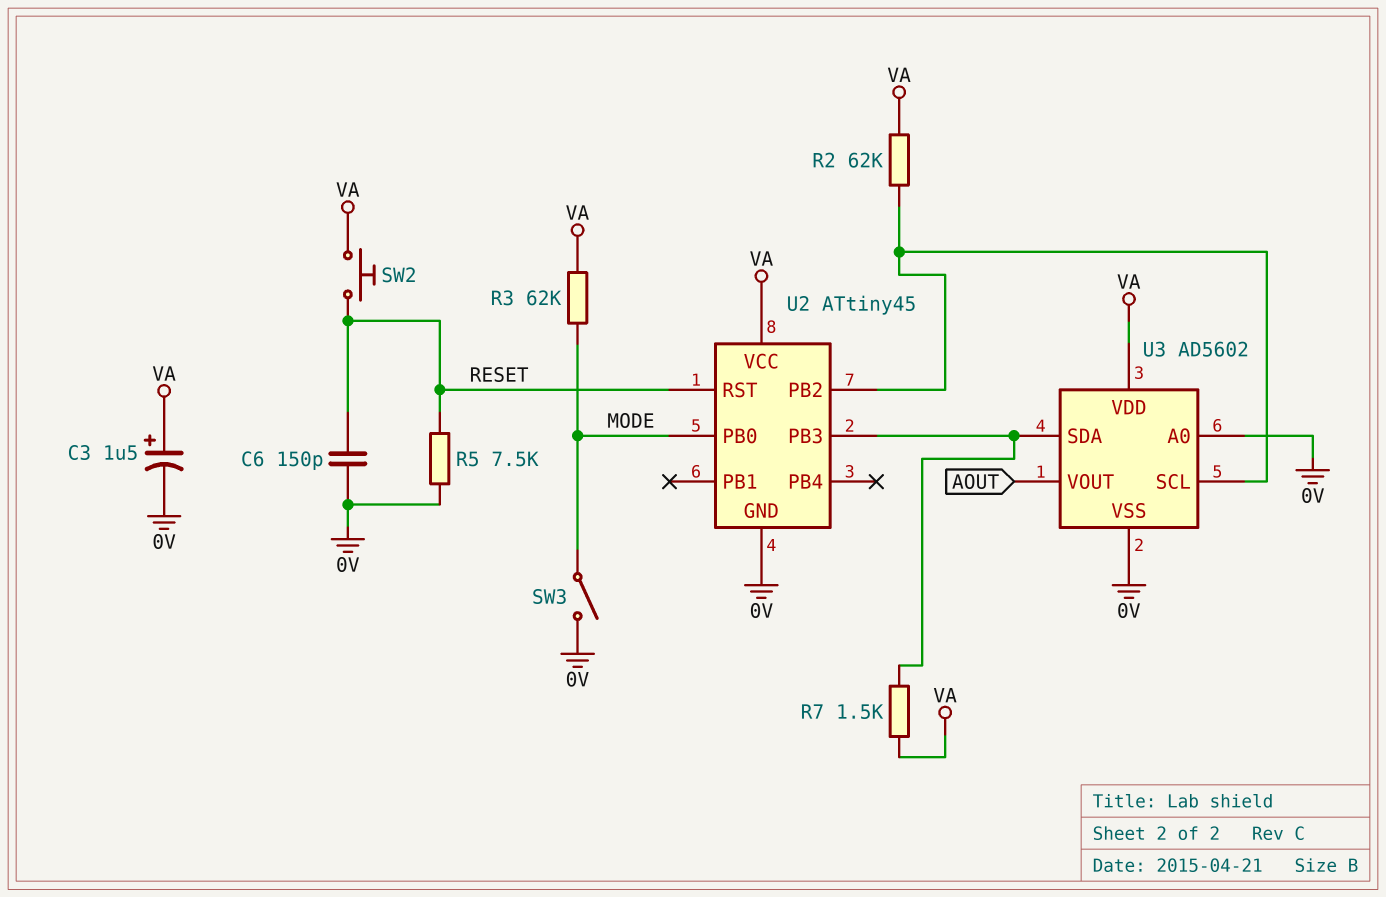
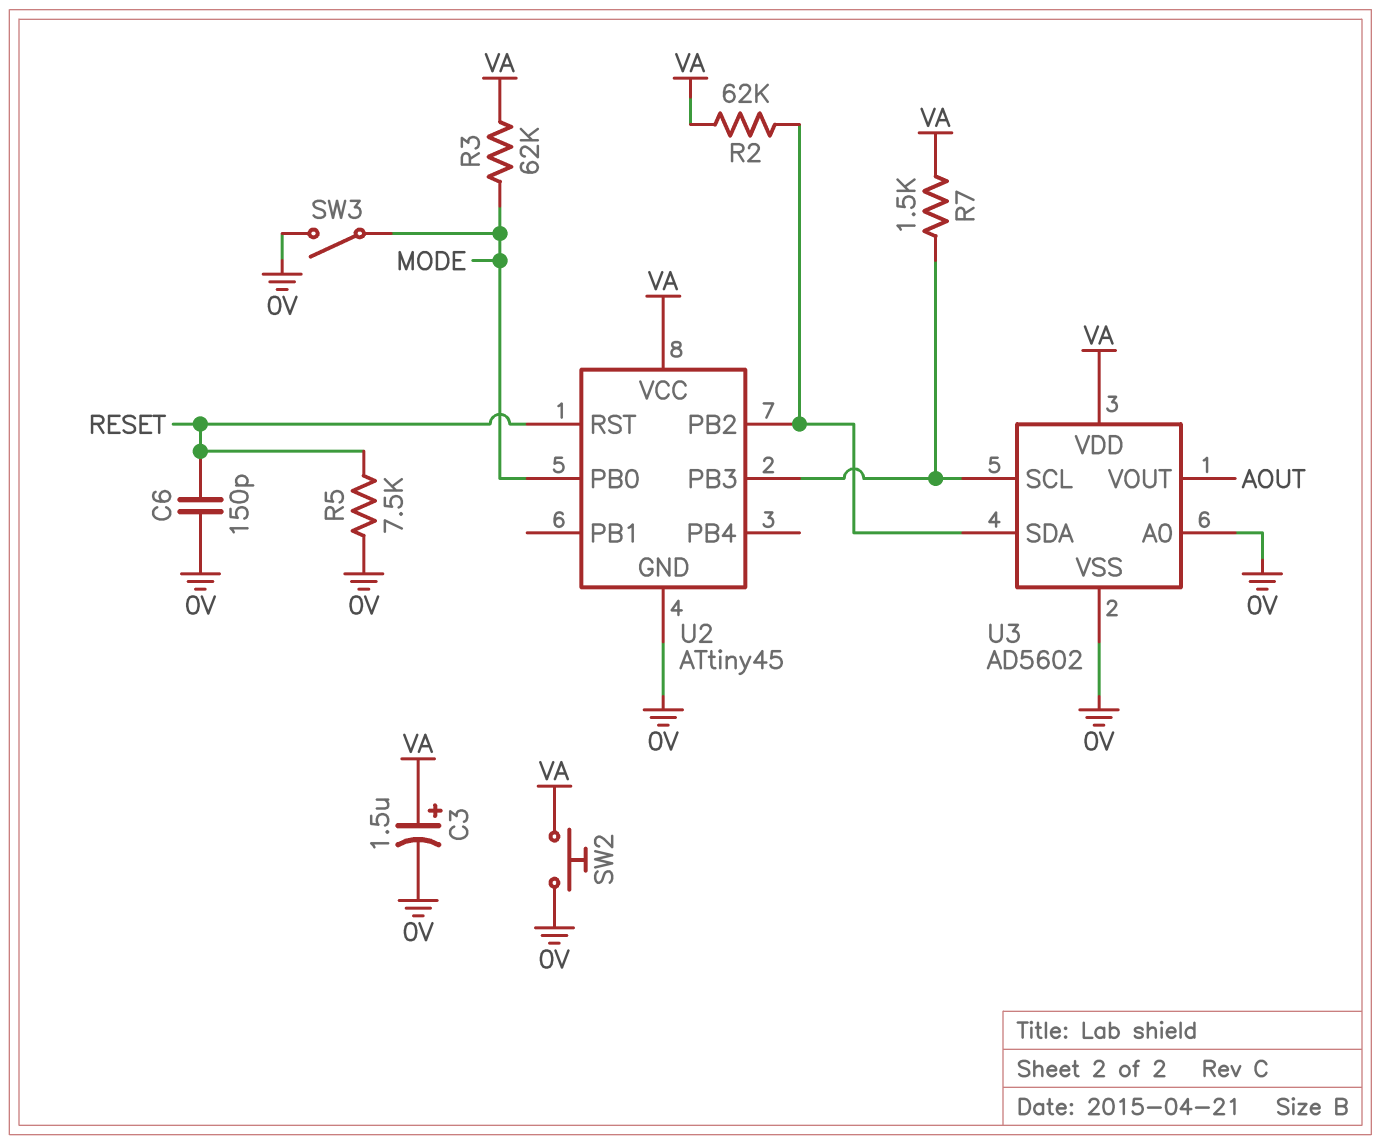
SW2: button (RESET, VA) -> button (0V, VA)
U3 pin SCL: U2/PB2 -> U2/PB3
U3 pin SDA: U2/PB3 -> U2/PB2

